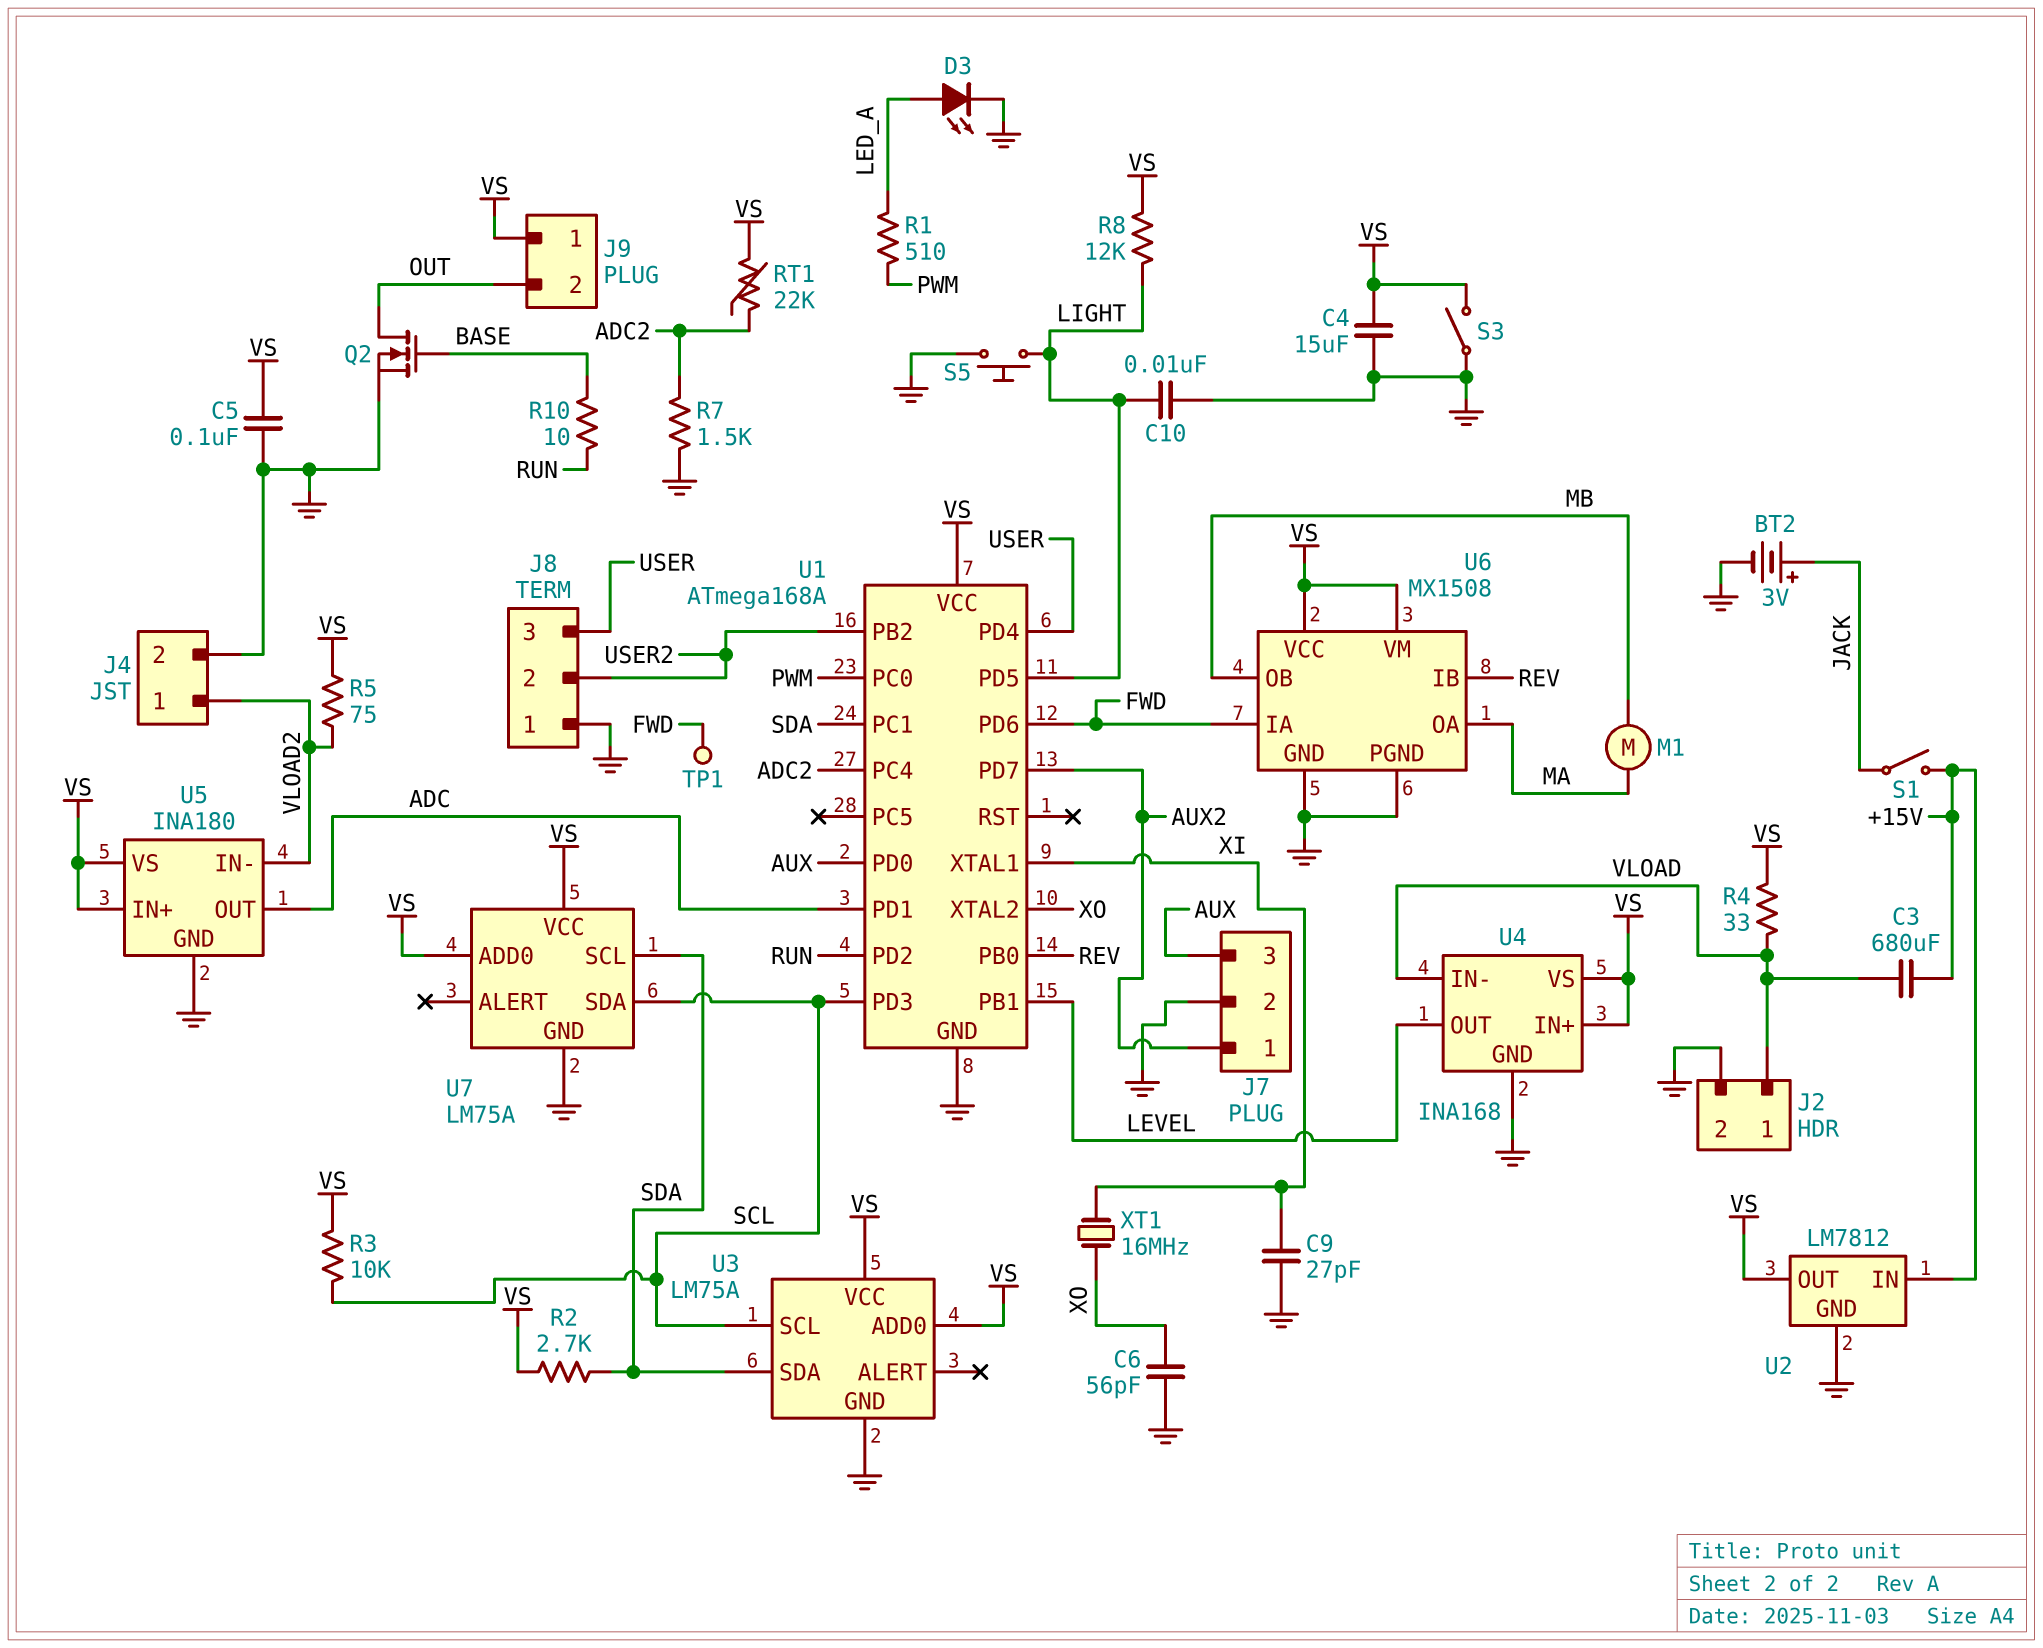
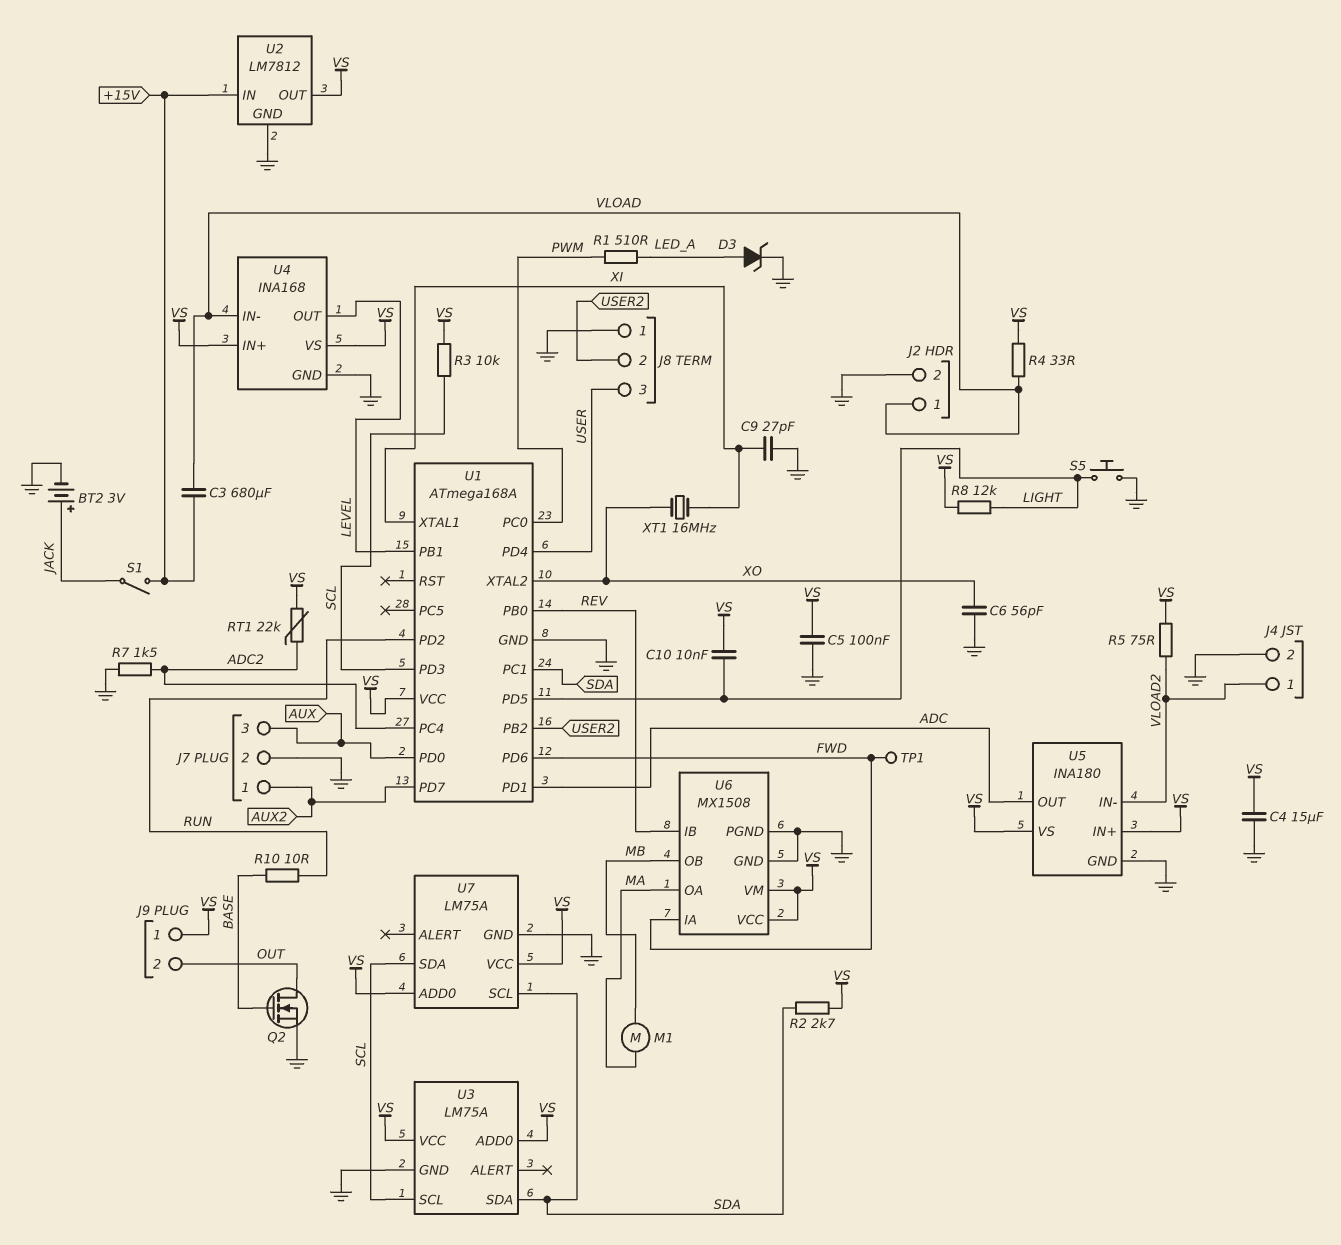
C10: 10nF (GND, LIGHT) -> 10nF (LIGHT, VS)
D3: LED (A LED_A, K GND) -> zener (A LED_A, K GND)
S3: switch (GND, VS) -> none

